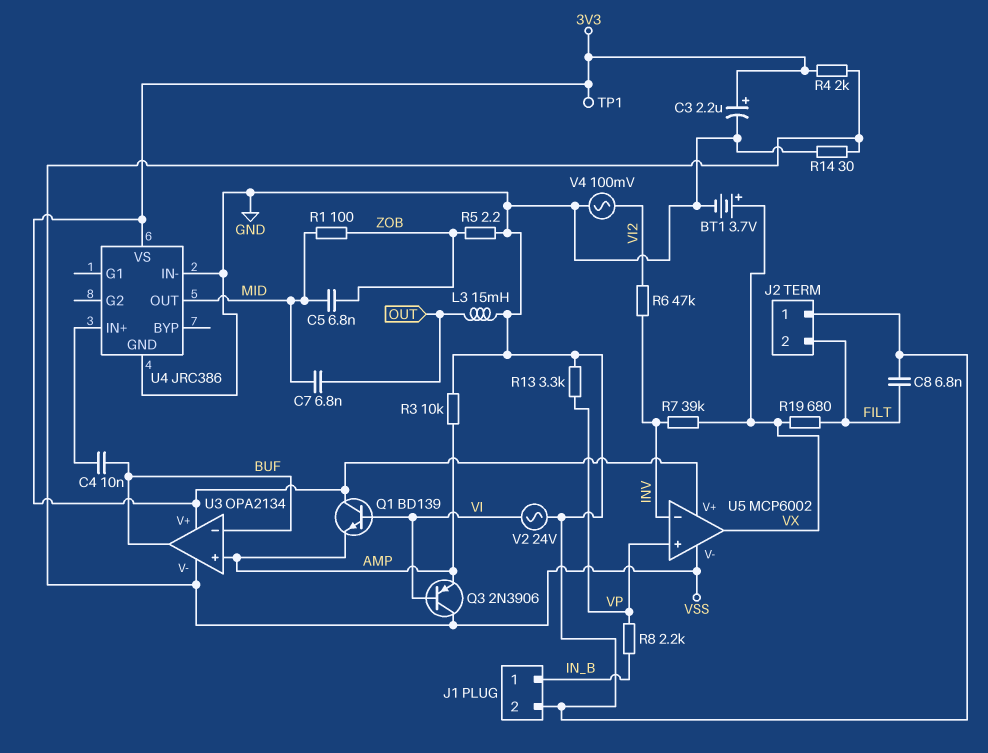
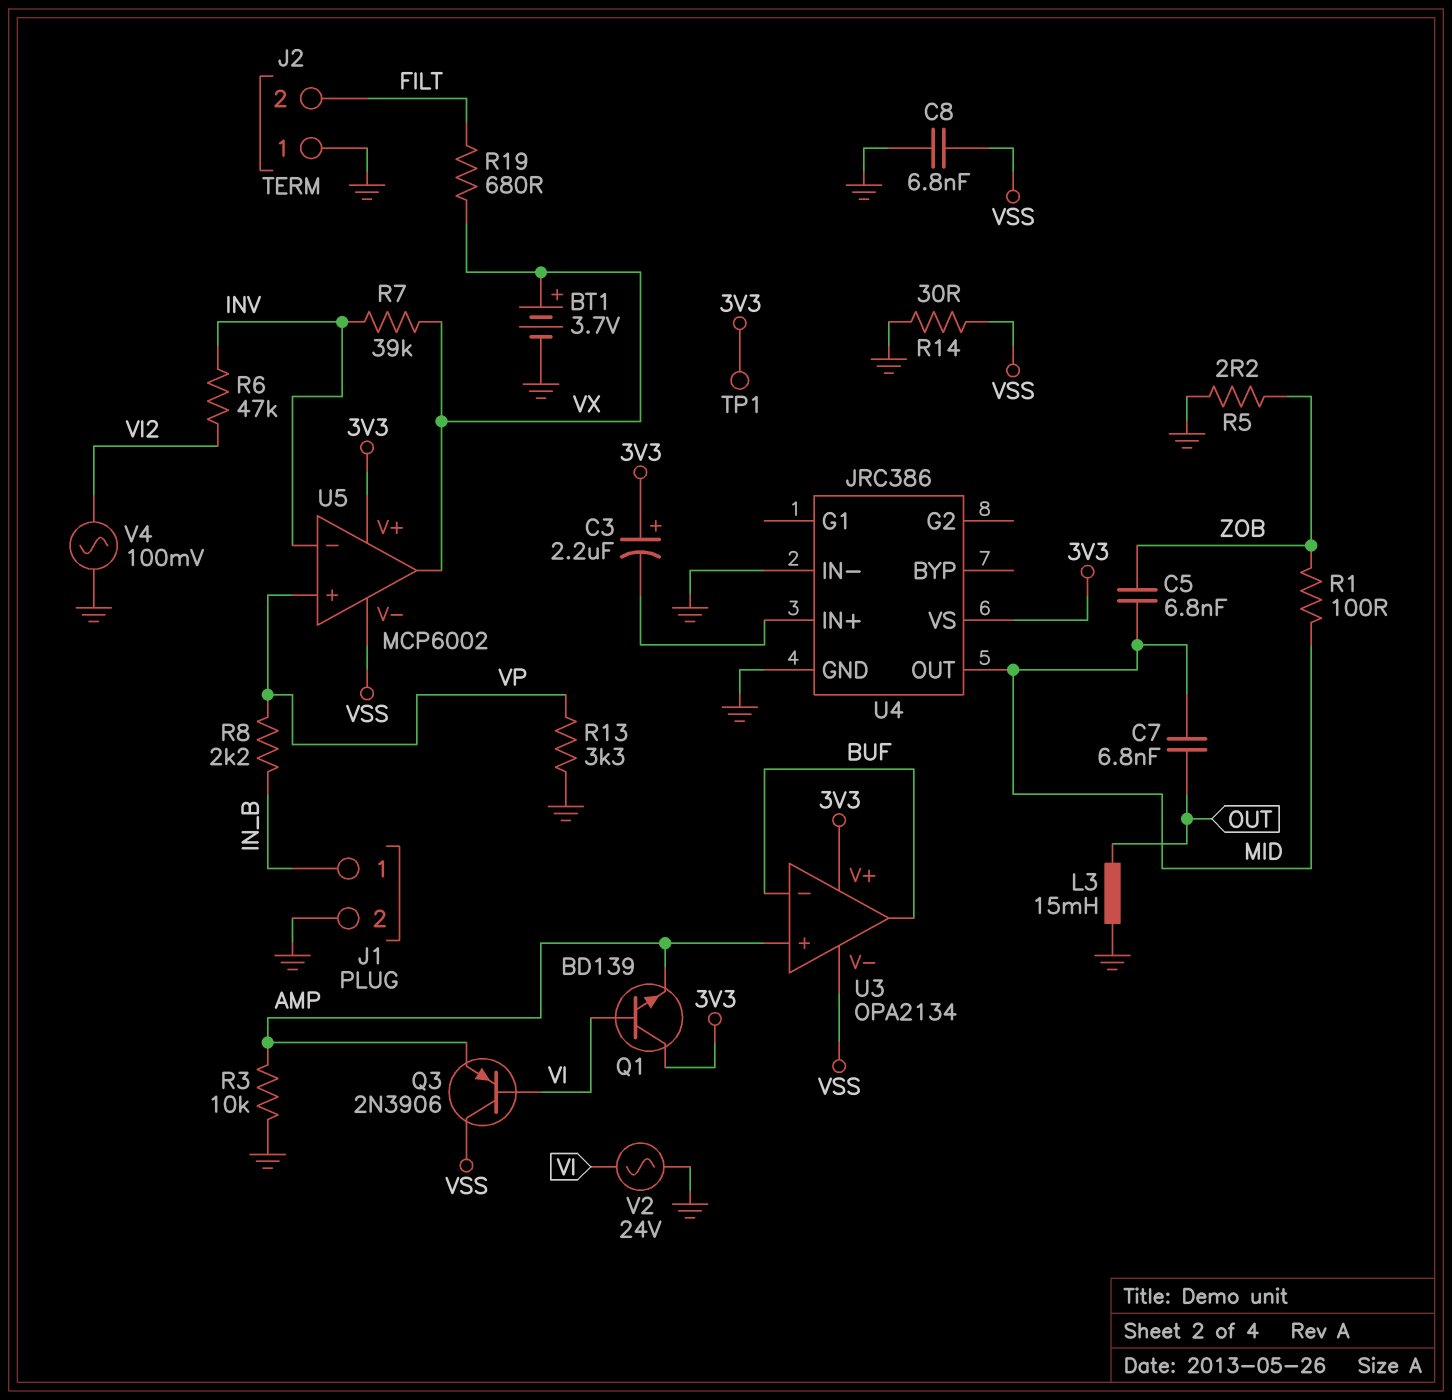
C3: 2.2uF (plus 3V3, minus GND) -> 2.2uF (plus 3V3, minus U4/IN+)
C4: 10nF (BUF, U4/IN+) -> none
C8: 6.8nF (FILT, GND) -> 6.8nF (GND, VSS)
R4: 2k (3V3, VSS) -> none

